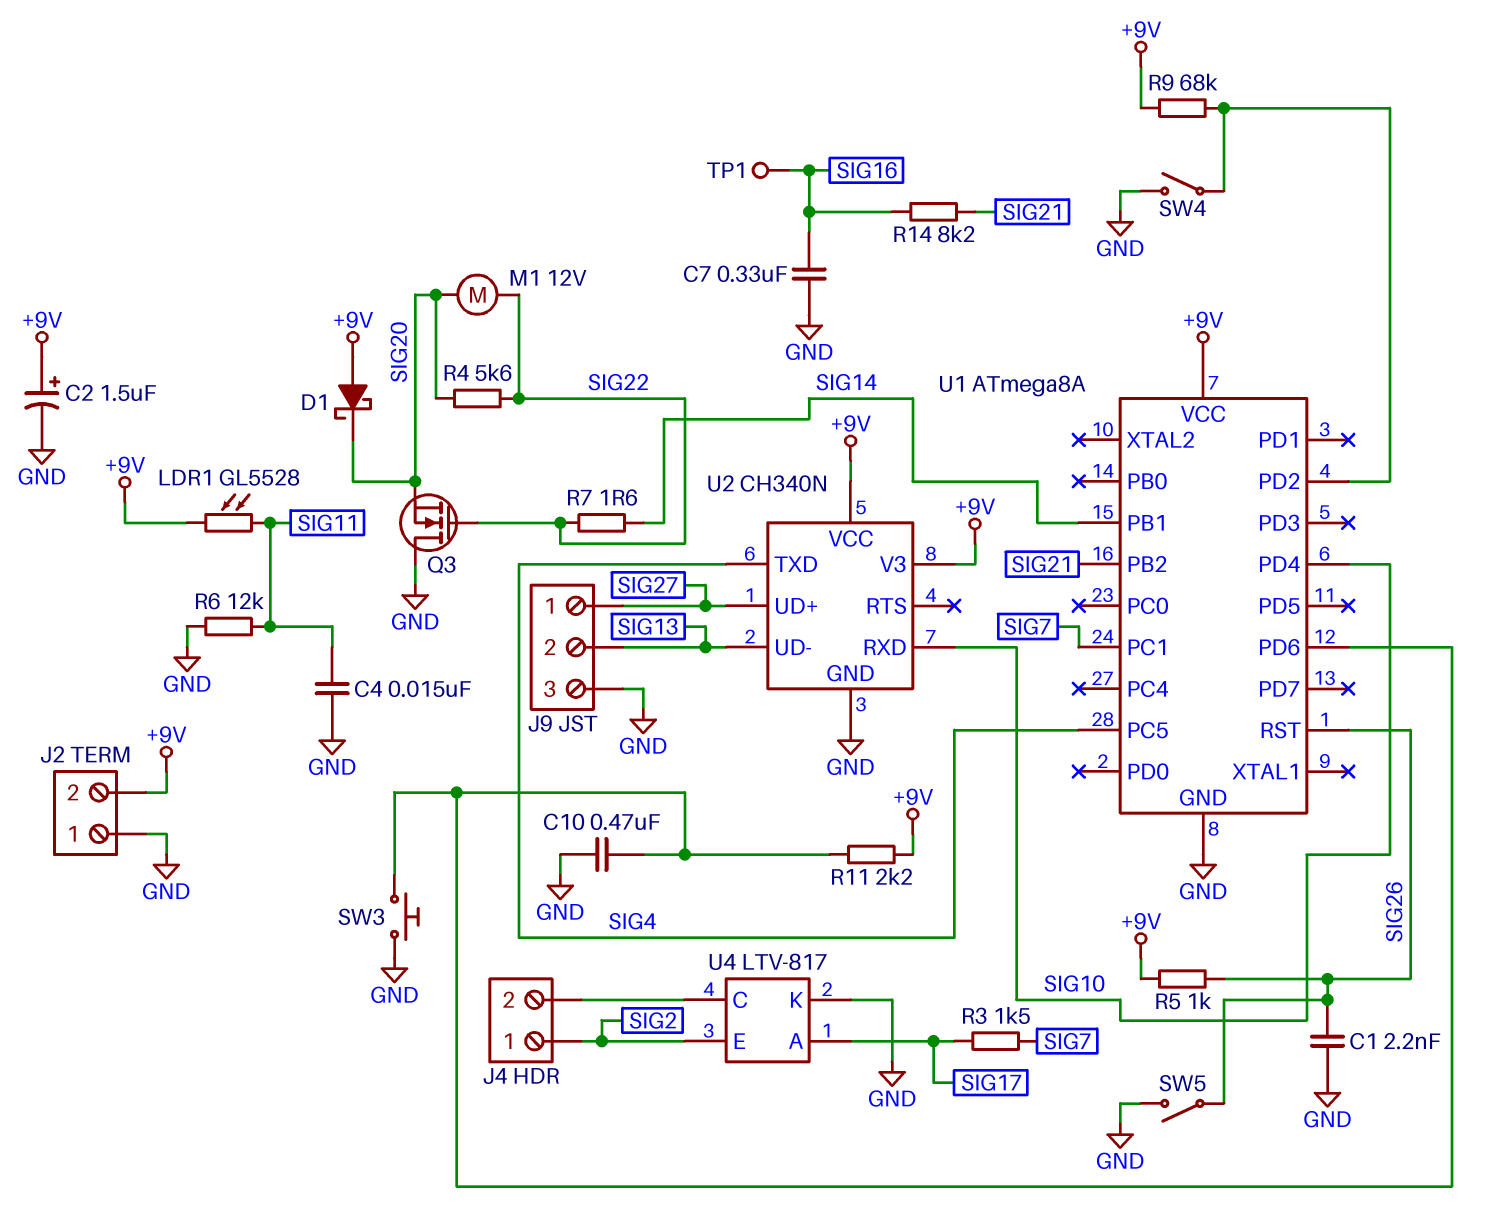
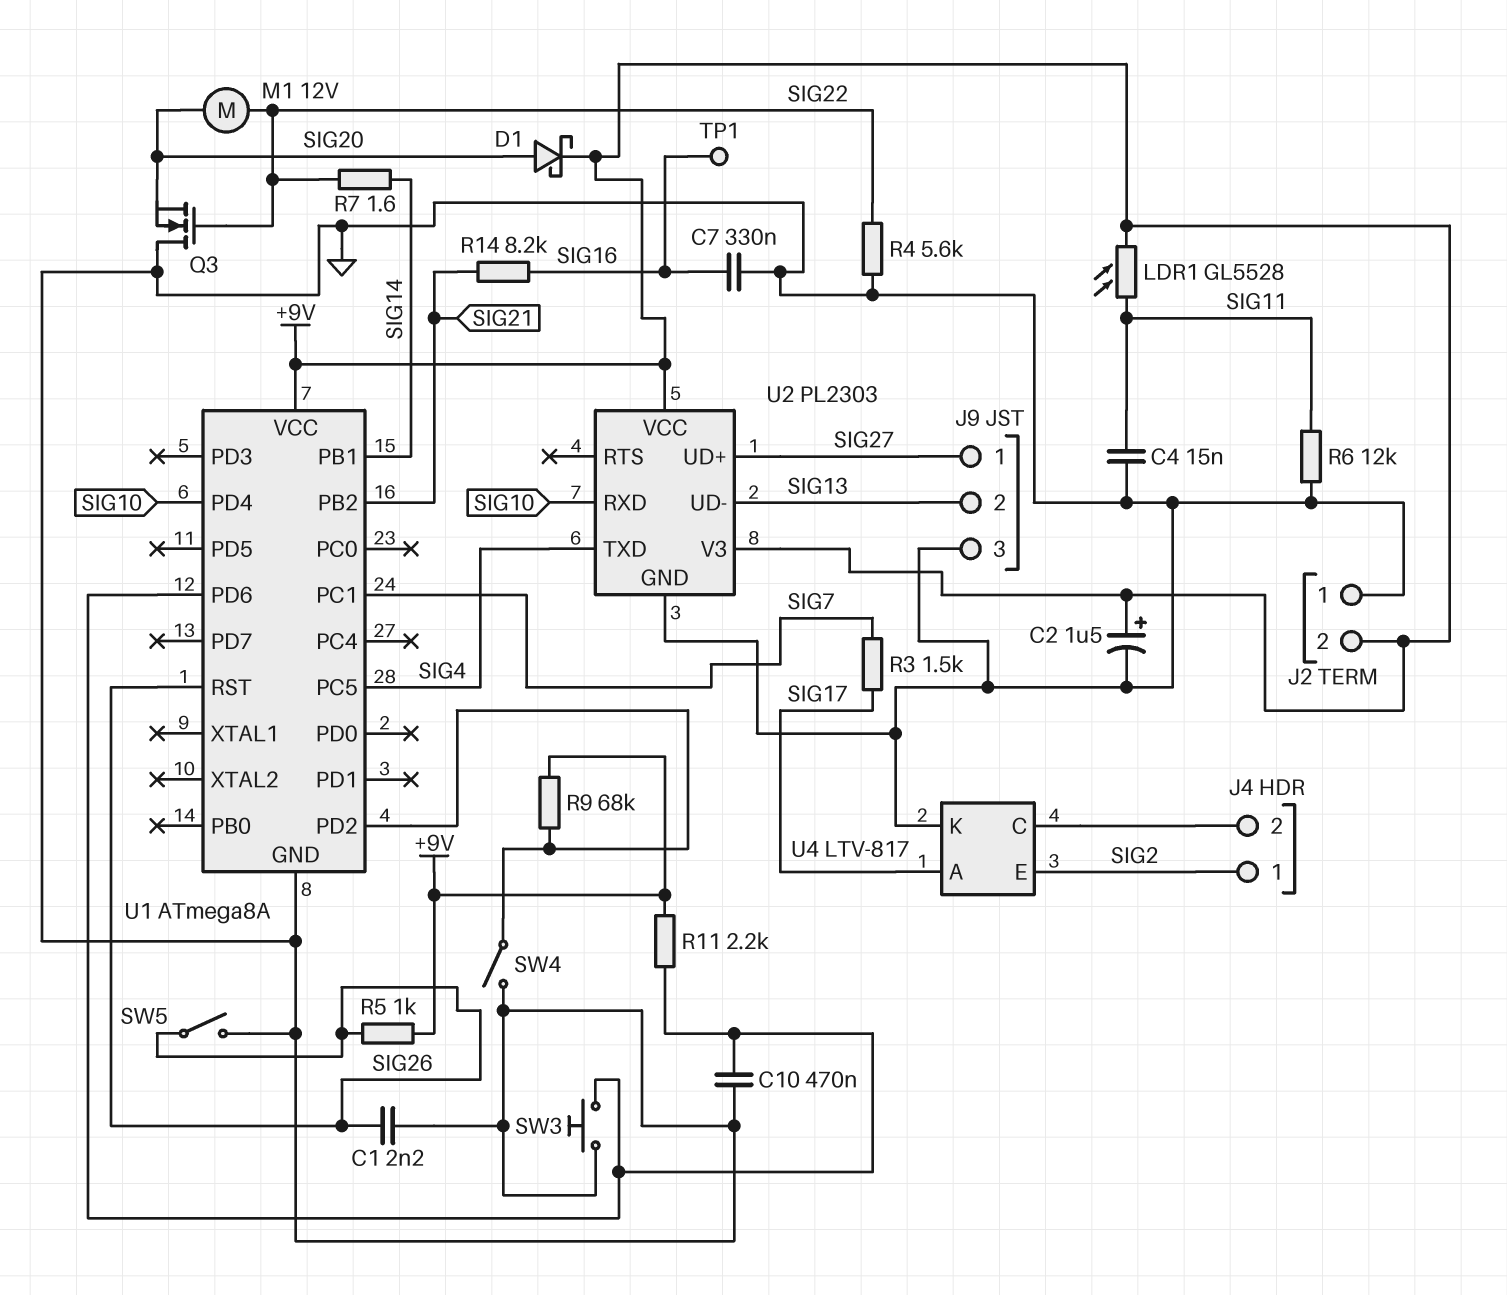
D1: schottky (A +9V, K SIG20) -> schottky (A SIG20, K +9V)
R4: 5.6k (SIG20, SIG22) -> 5.6k (GND, SIG22)
U2: CH340N -> PL2303

